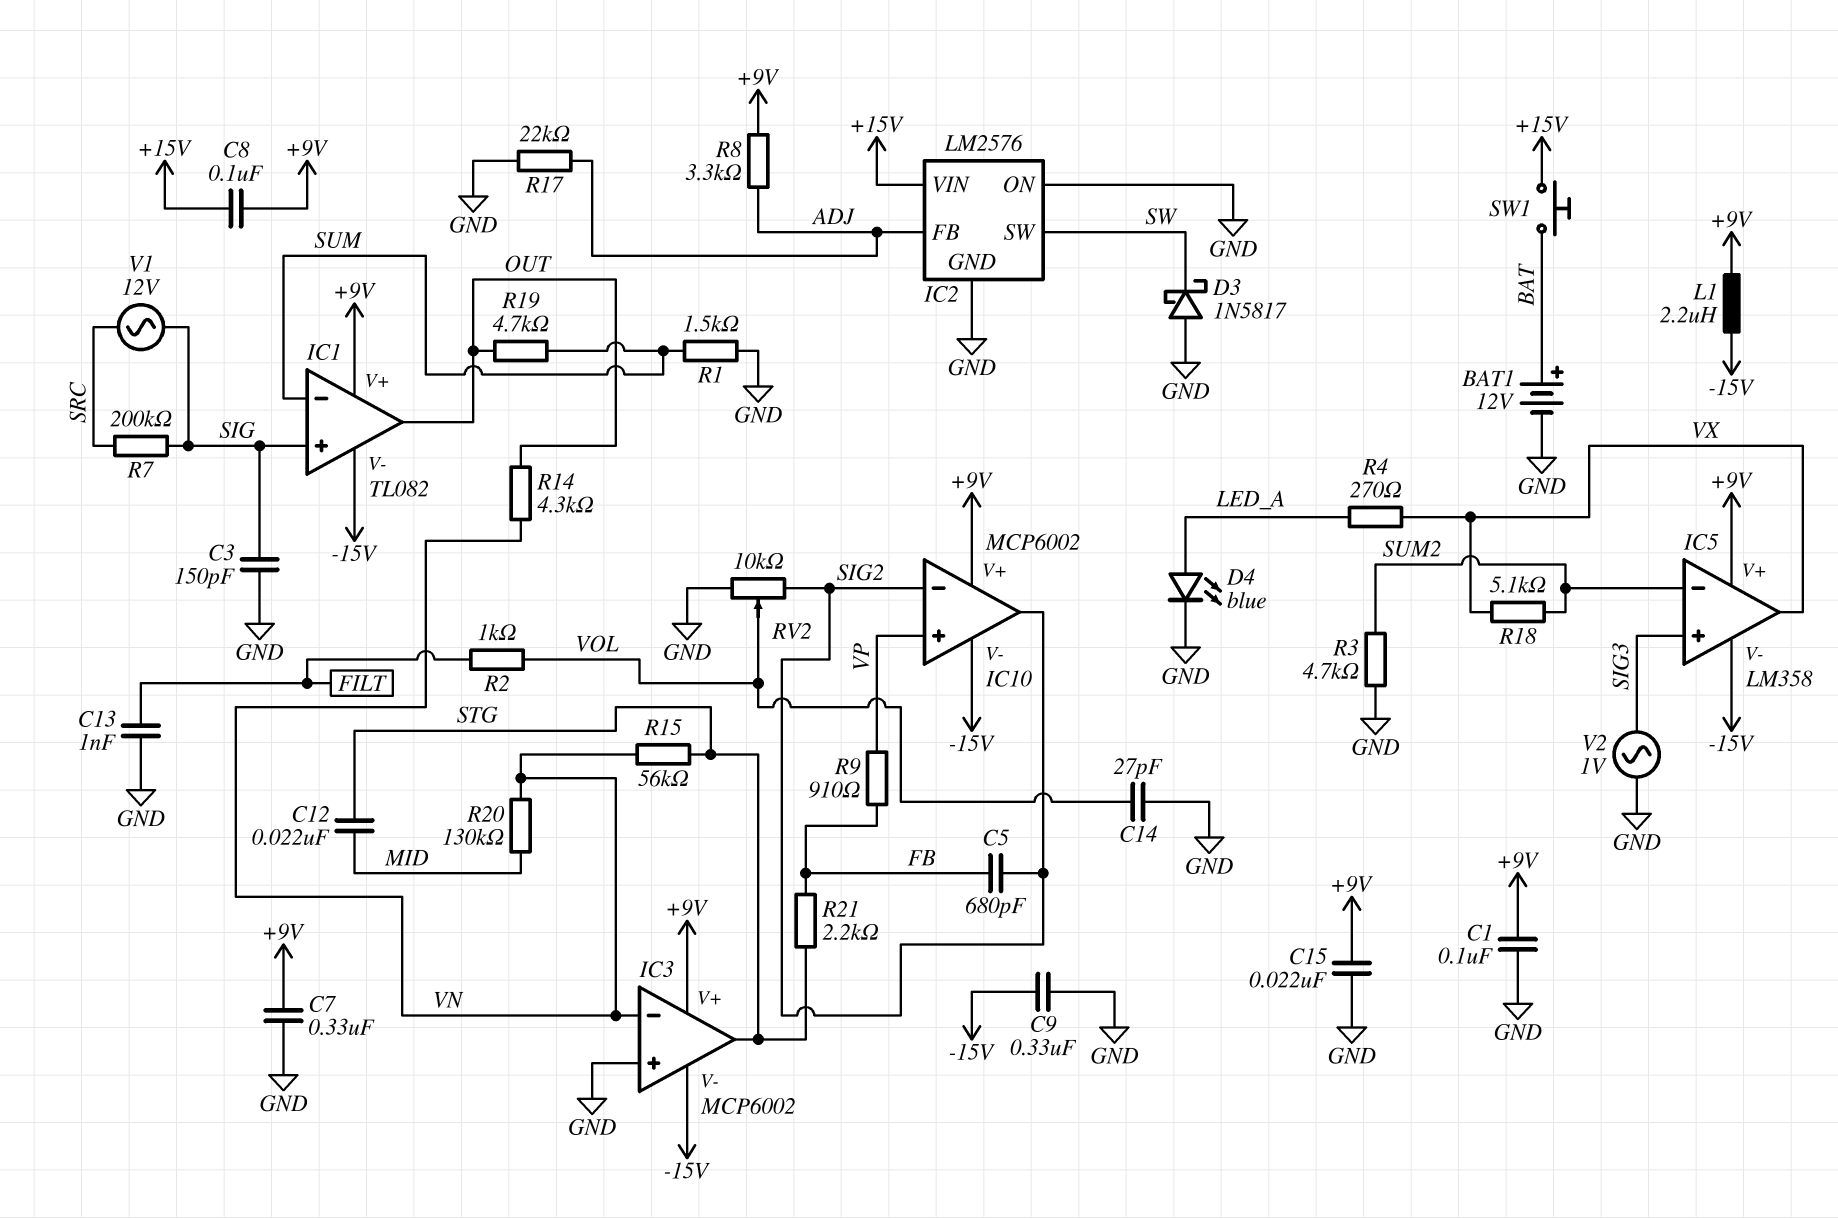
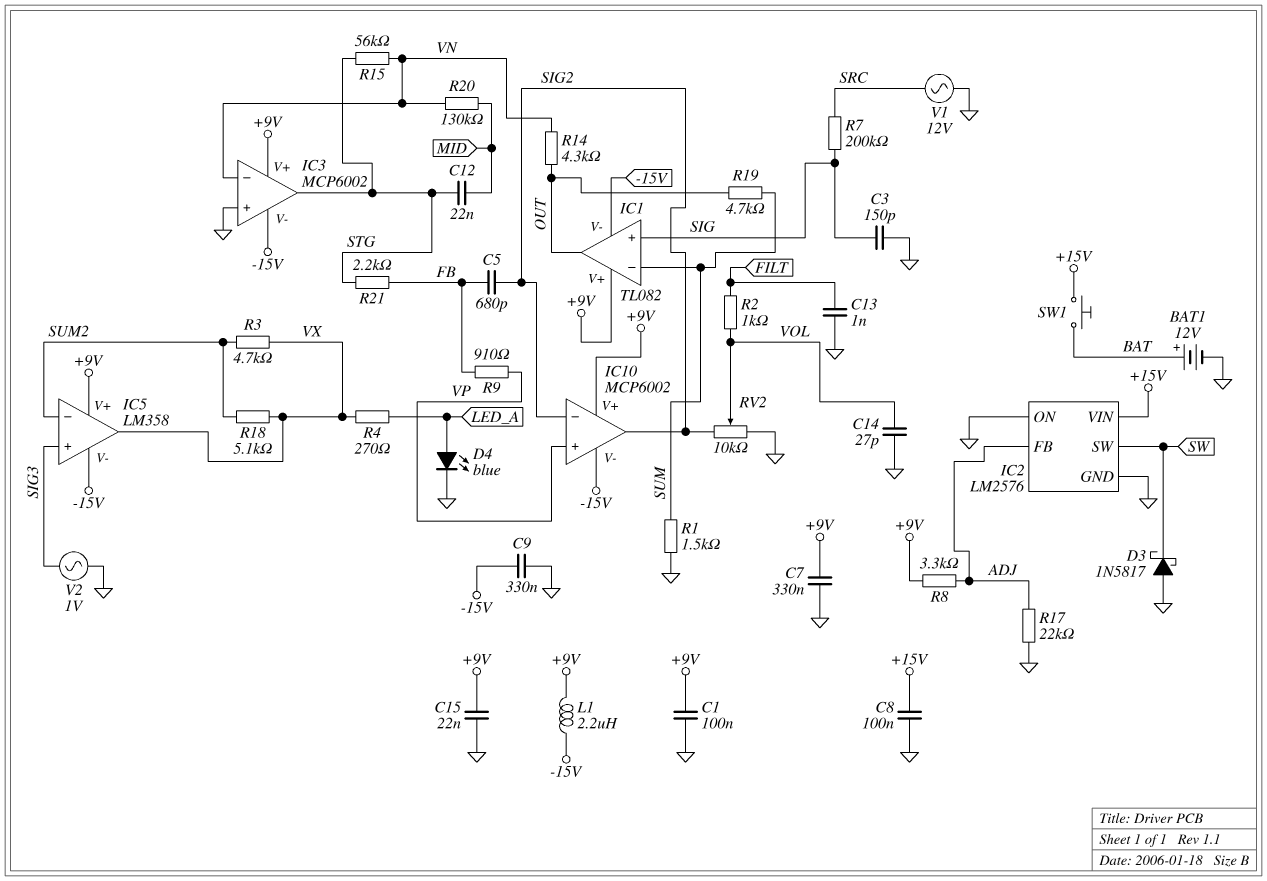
C8: 100nF (+9V, +15V) -> 100nF (+15V, GND)
R3: 4.7k (GND, SUM2) -> 4.7k (SUM2, VX)
V1: AC 12V (SIG, SRC) -> AC 12V (GND, SRC)

